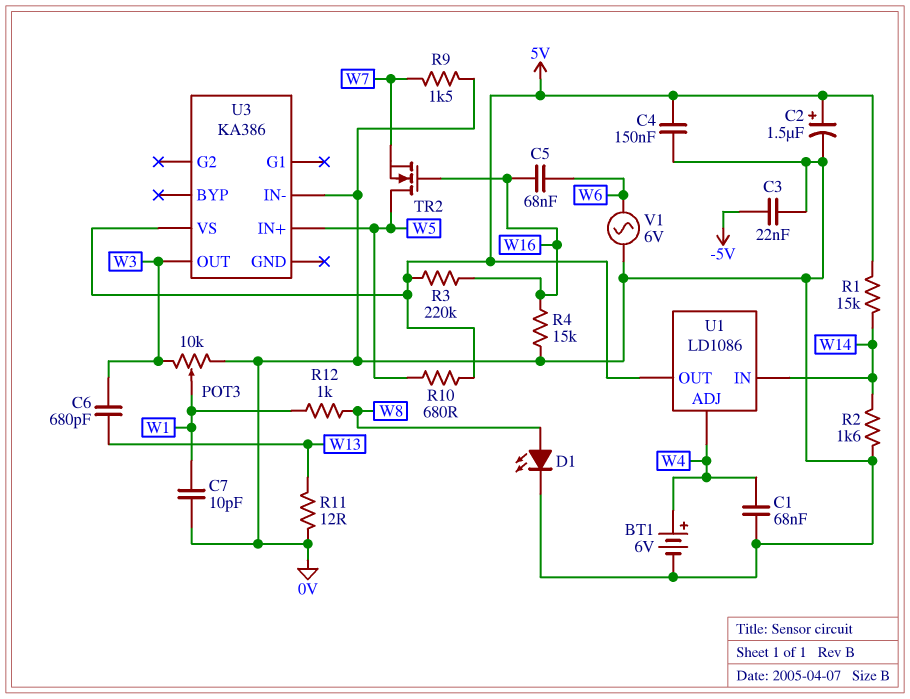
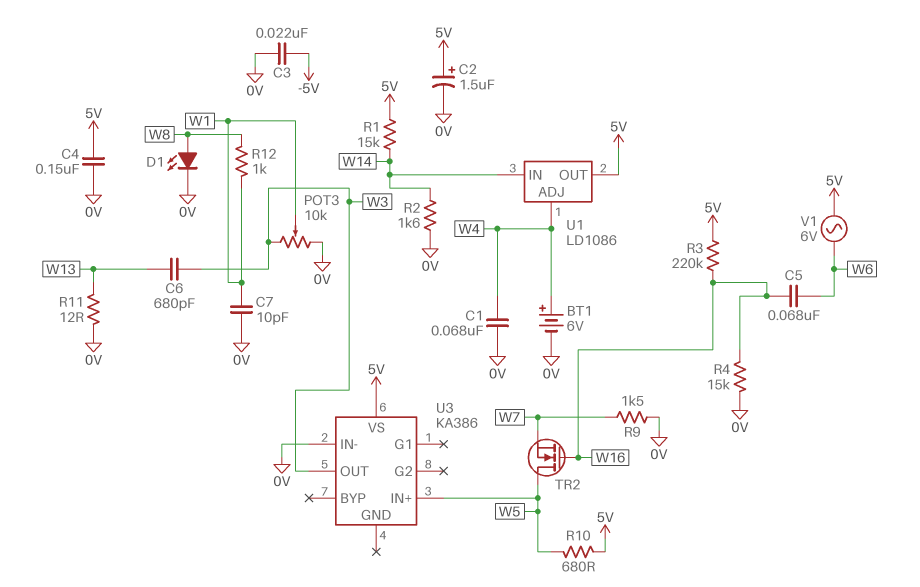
V1: AC 6V (0V, W6) -> AC 6V (5V, W6)

